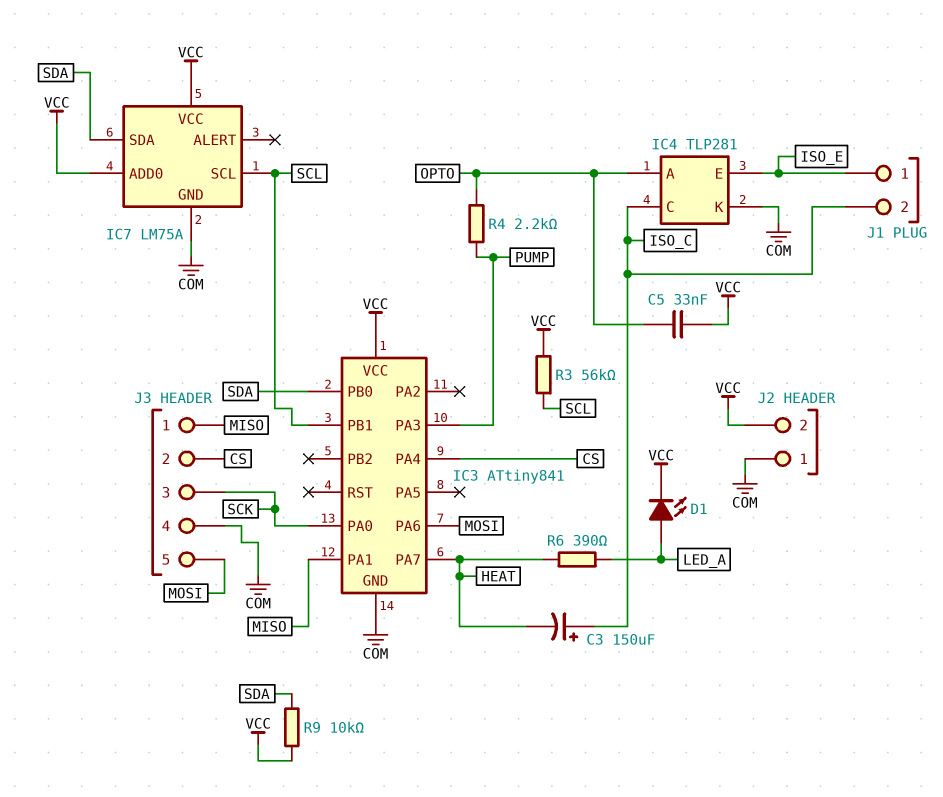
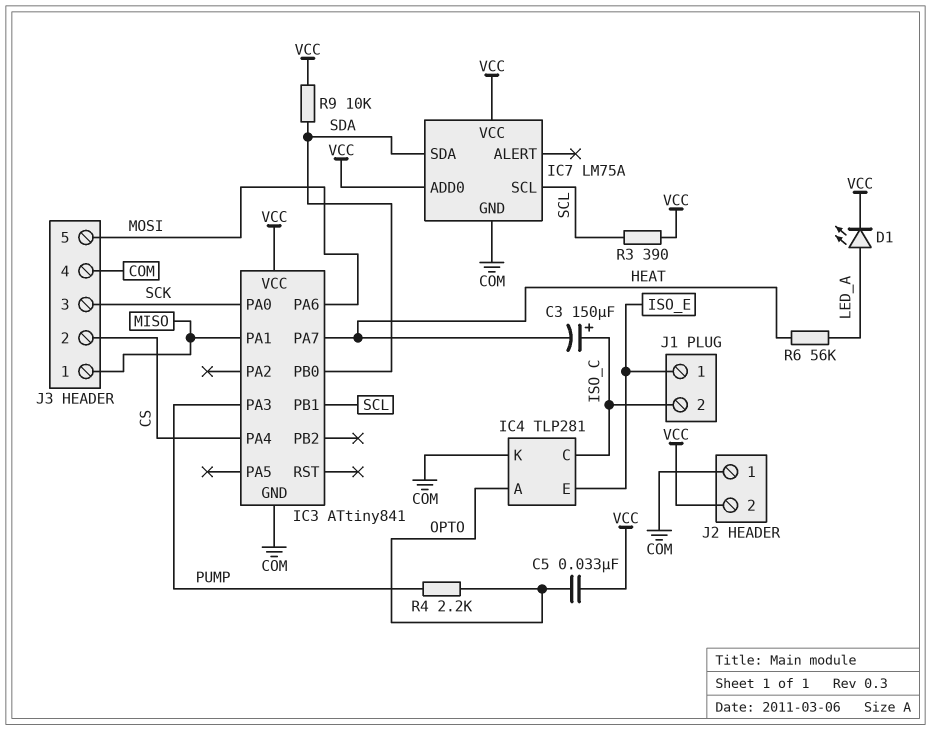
R3: 56k (SCL, VCC) -> 390 (SCL, VCC)
R6: 390 (HEAT, LED_A) -> 56k (HEAT, LED_A)

